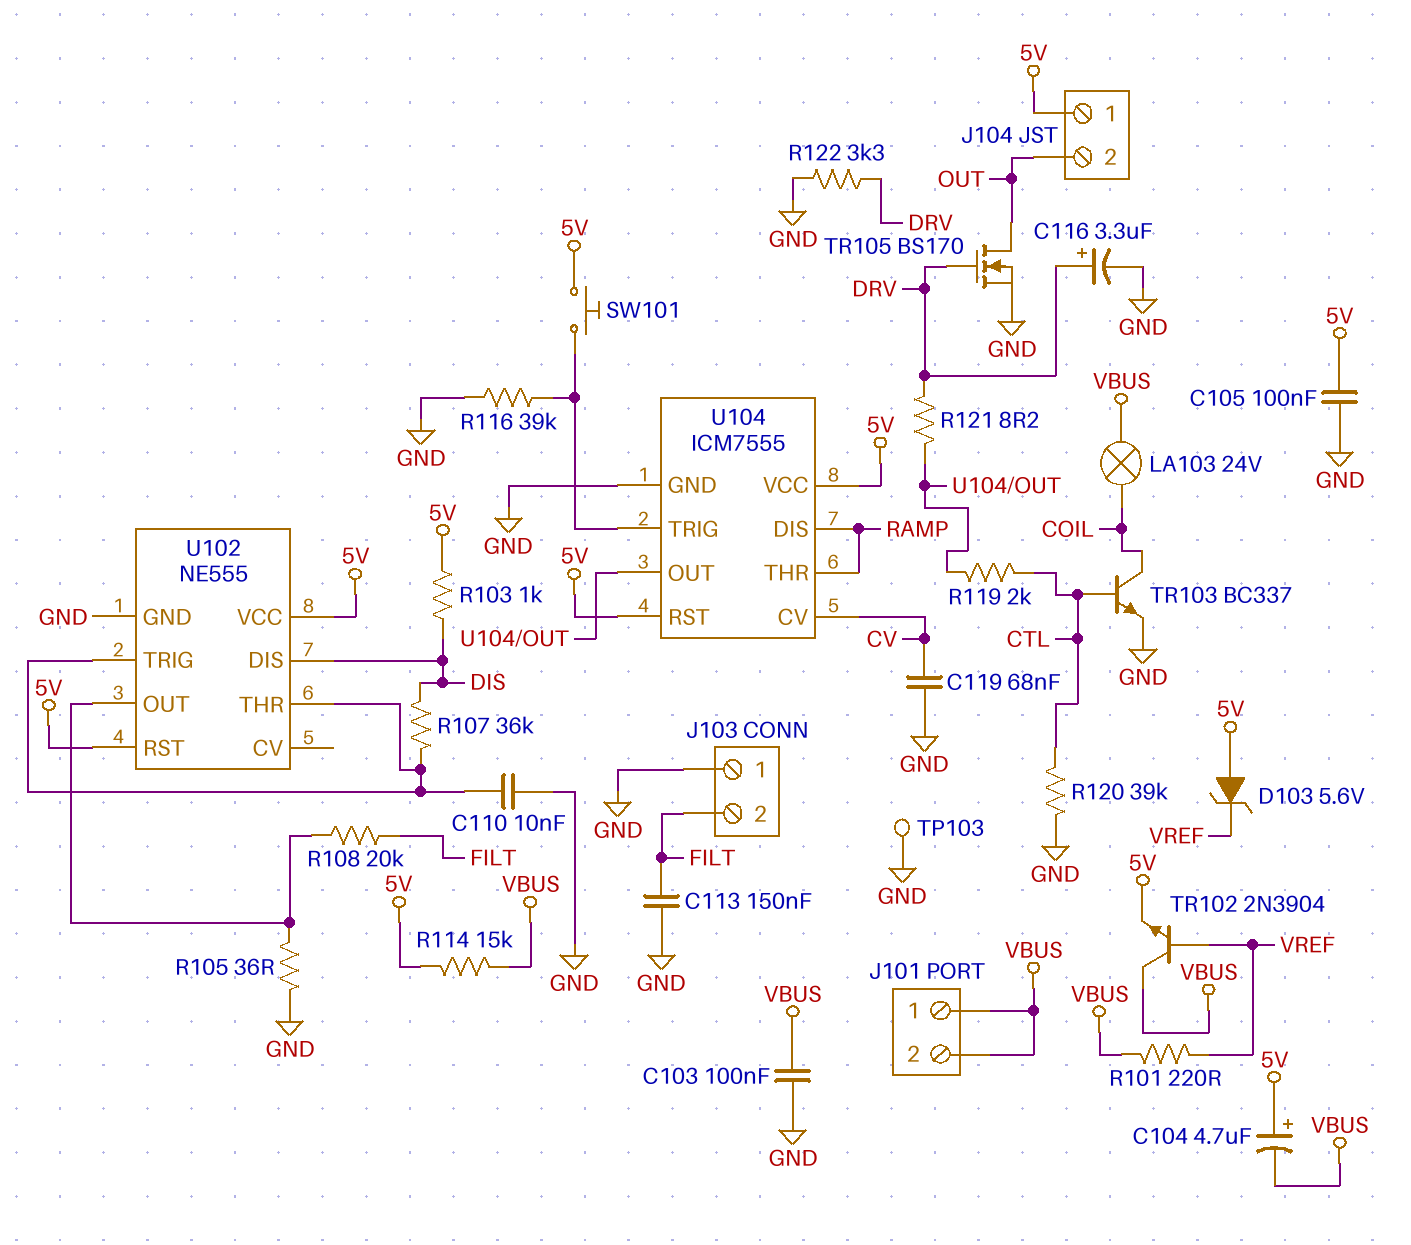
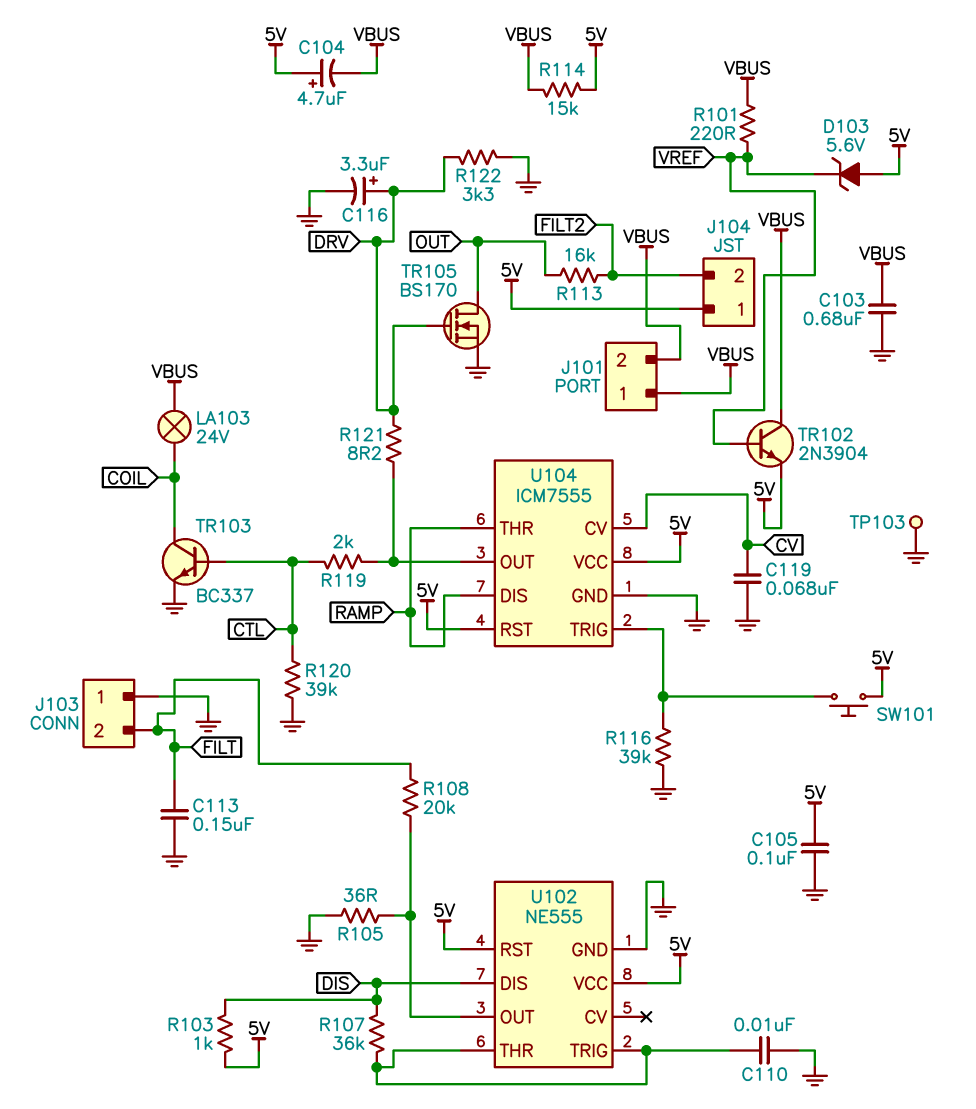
C103: 100nF (GND, VBUS) -> 680nF (GND, VBUS)
J104 pin 2: OUT -> FILT2
R113: none -> 16k (FILT2, OUT)

